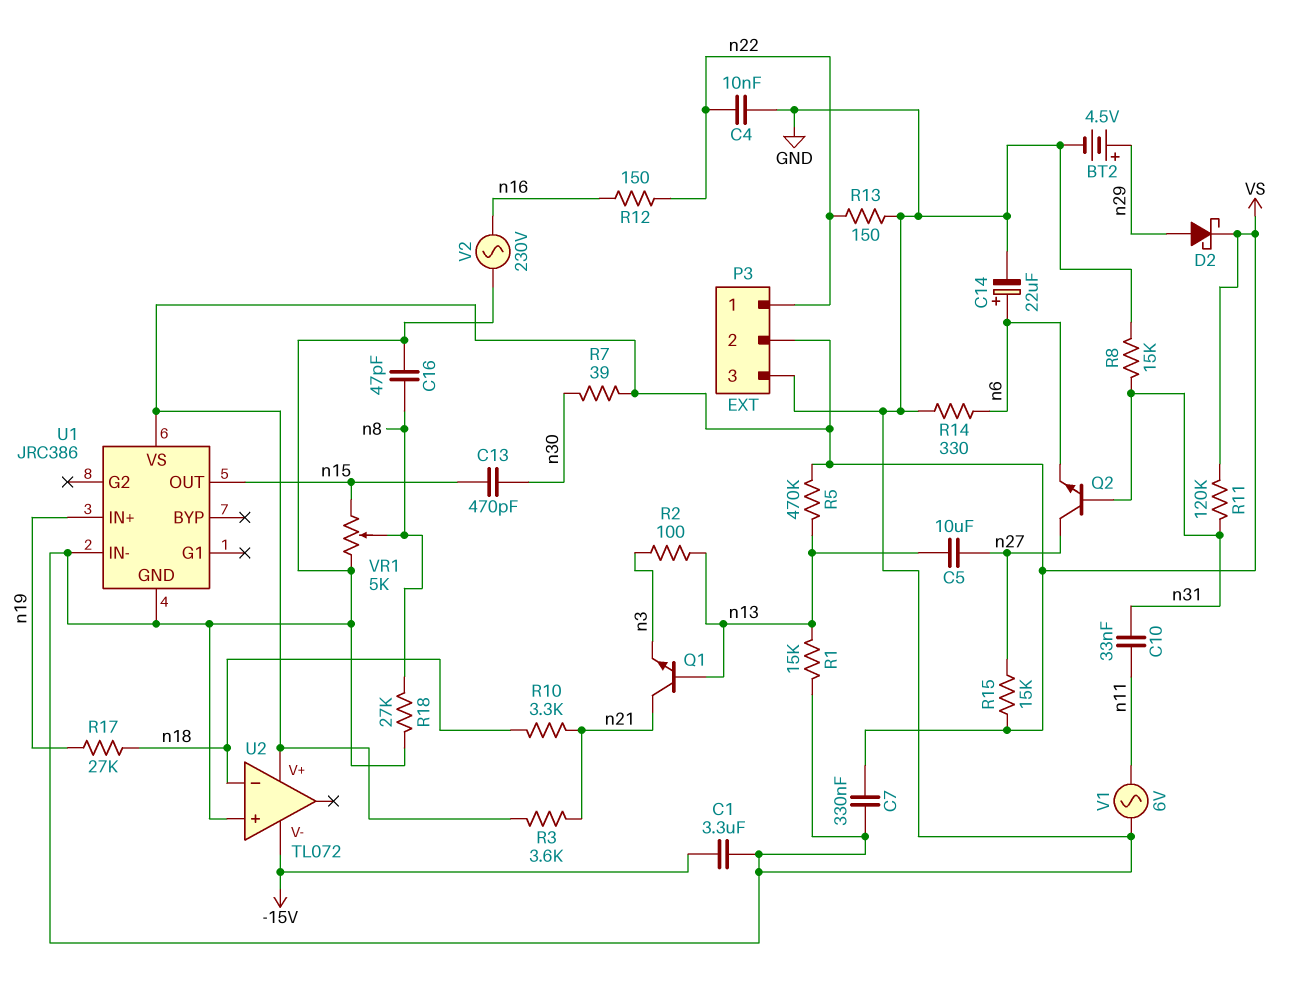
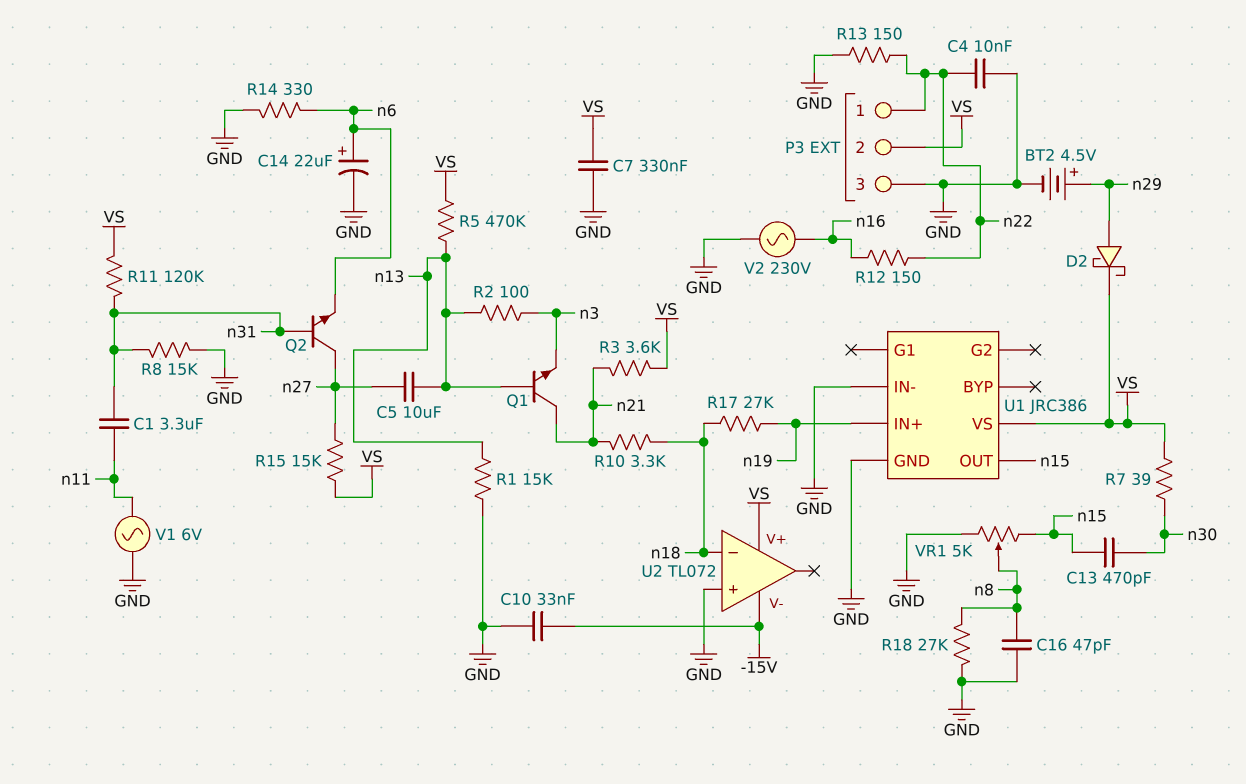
C1: 3.3uF (-15V, GND) -> 3.3uF (n11, n31)
C10: 33nF (n11, n31) -> 33nF (-15V, GND)

